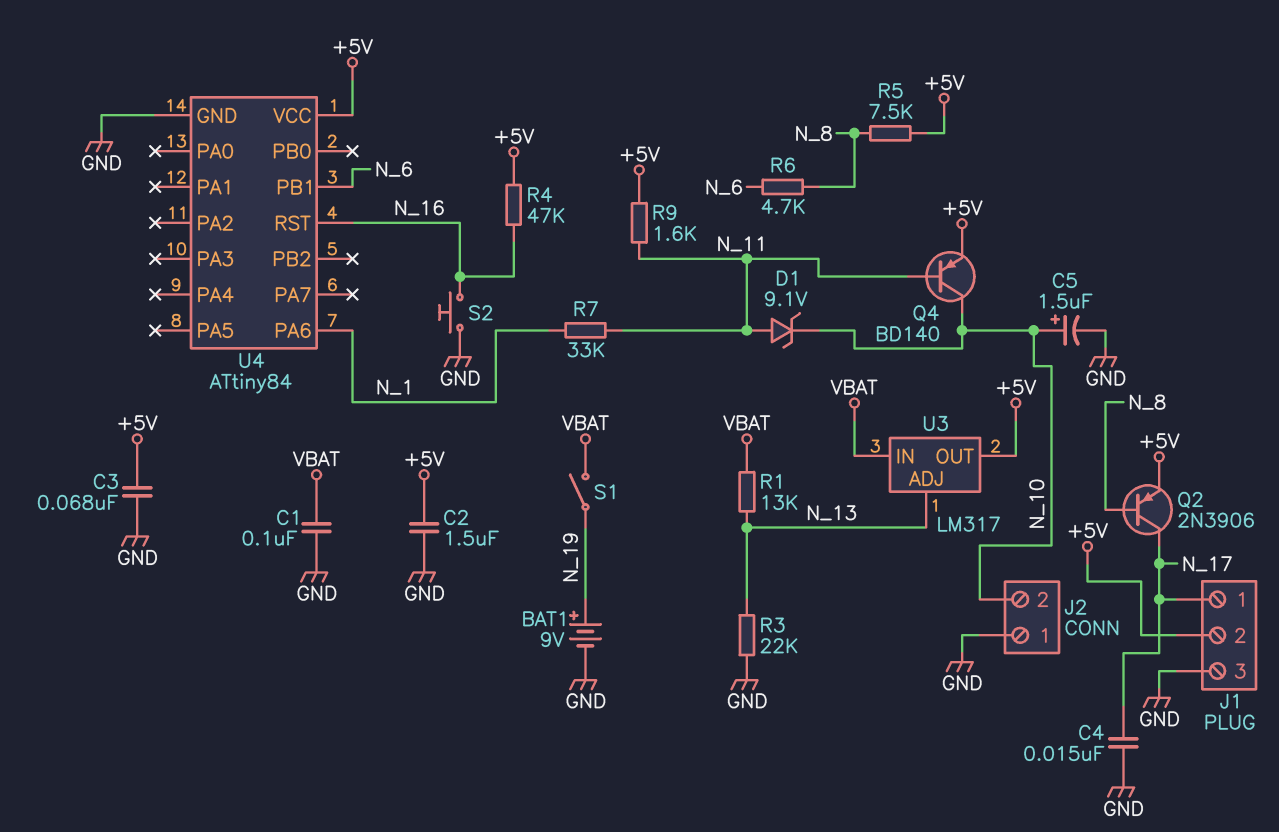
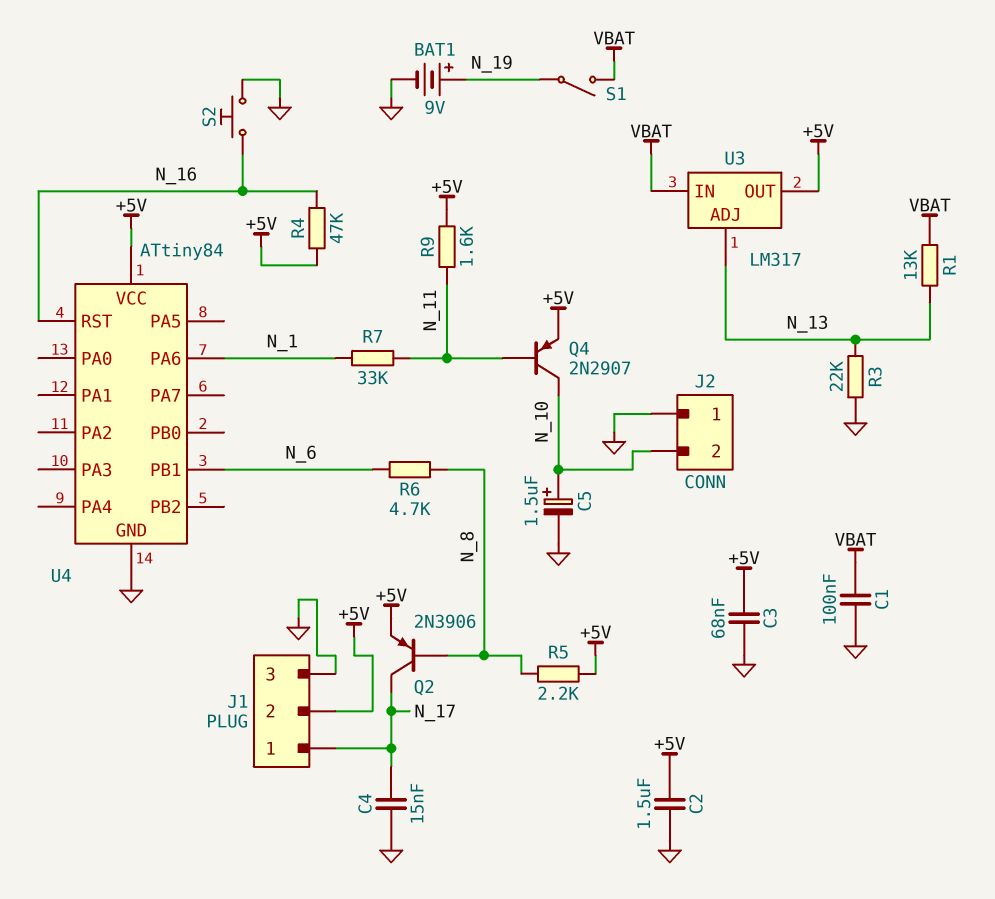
D1: zener 9.1V (A N_11, K N_10) -> none
Q4: PNP BD140 (B N_11, C N_10, E +5V) -> PNP 2N2907 (B N_11, C N_10, E +5V)
R5: 7.5k (+5V, N_8) -> 2.2k (+5V, N_8)

